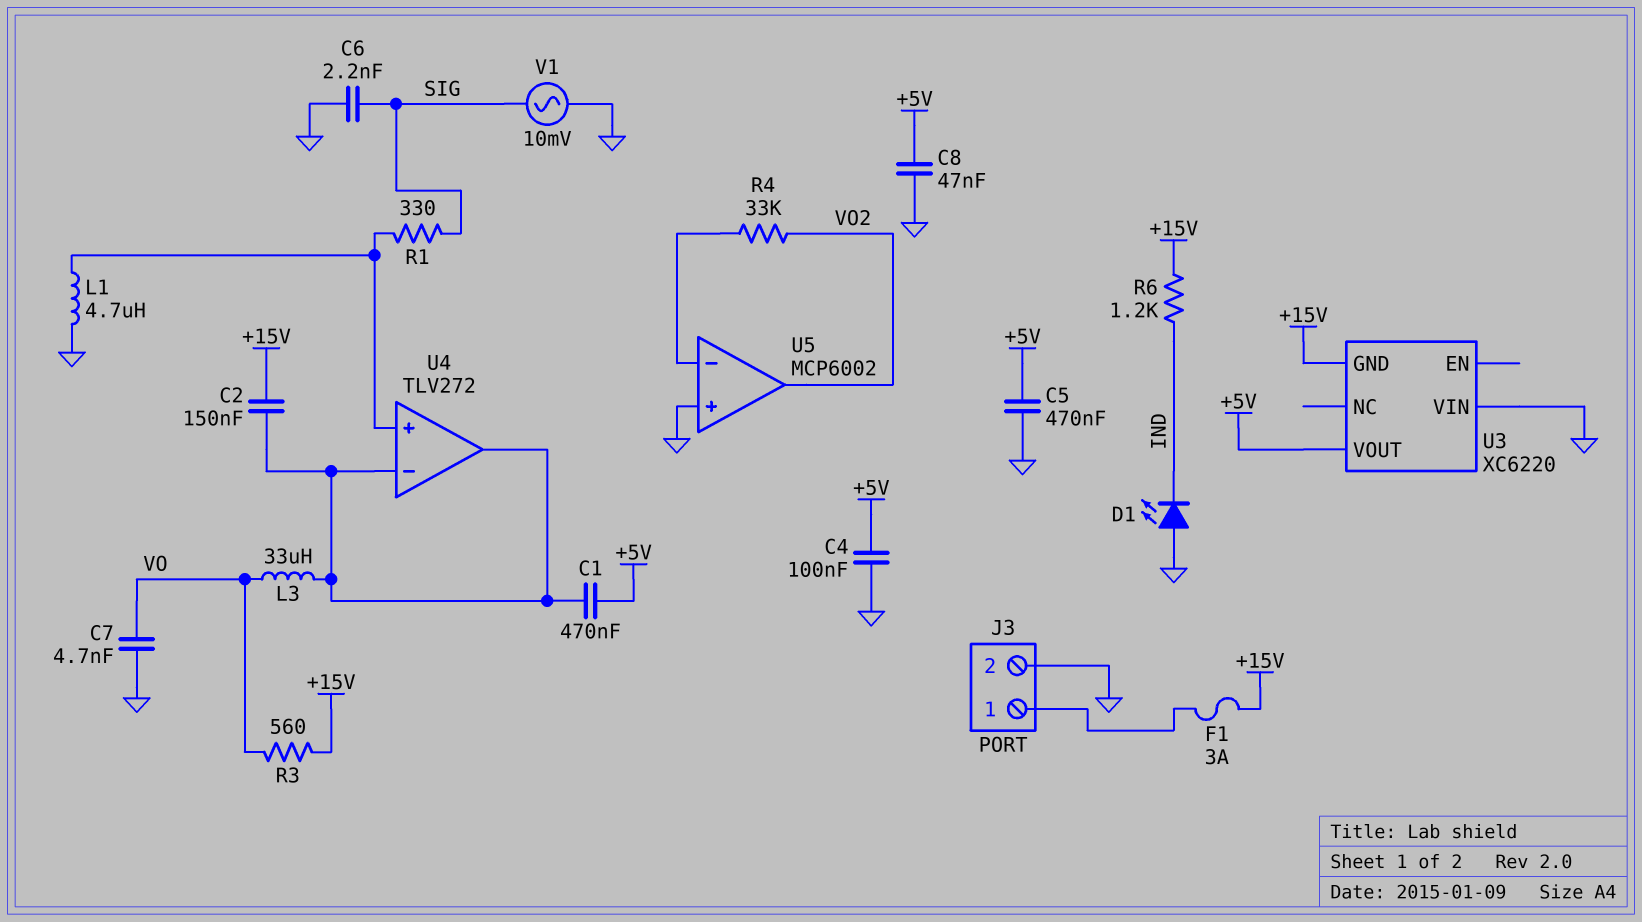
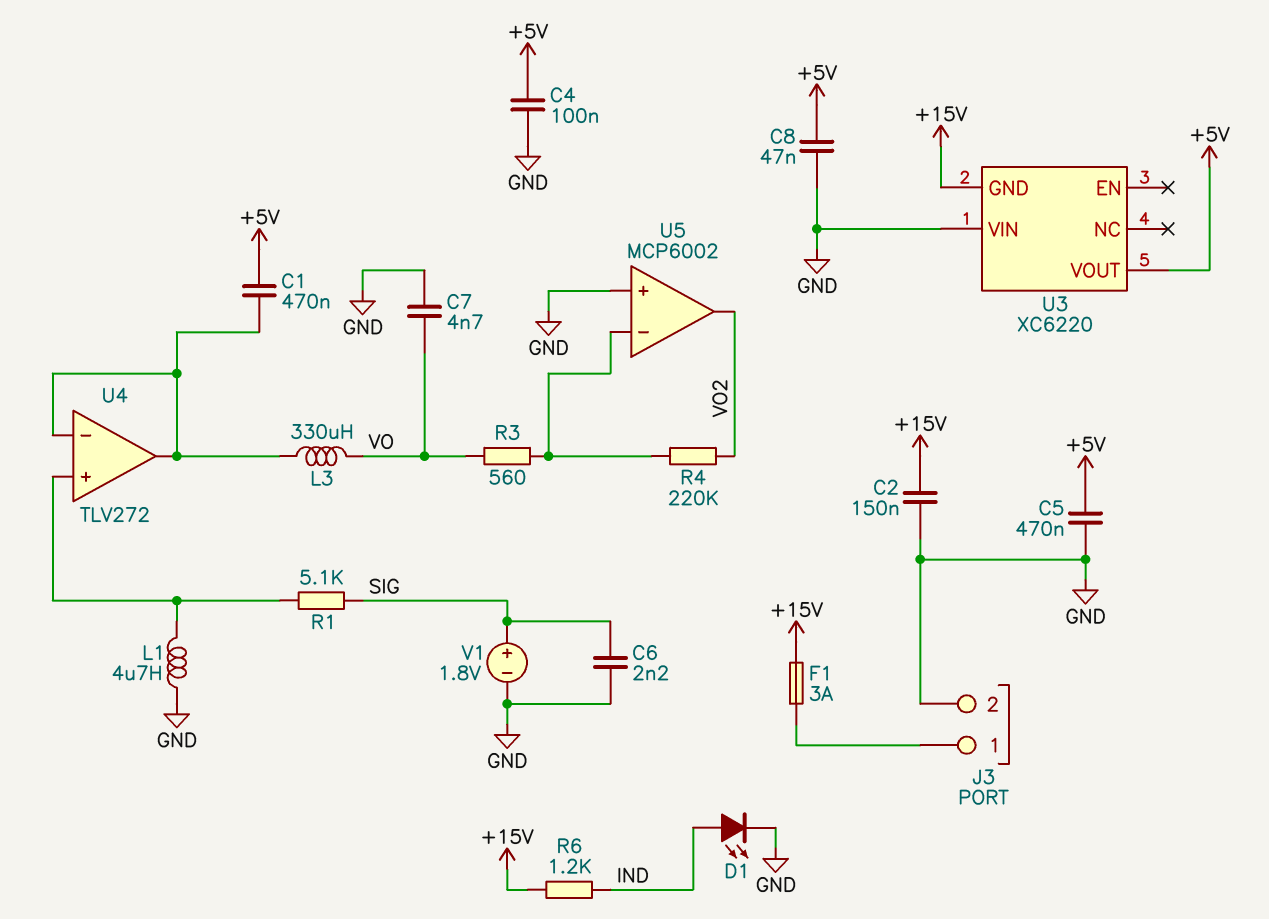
C2: 150nF (+15V, U4/in-) -> 150nF (+15V, GND)
D1: LED (A GND, K IND) -> LED (A IND, K GND)
L3: 33uH (U4/in-, VO) -> 330uH (U4/in-, VO)
R1: 330 (SIG, U4/in+) -> 5.1k (SIG, U4/in+)
R3: 560 (+15V, VO) -> 560 (U5/in-, VO)
R4: 33k (U5/in-, VO2) -> 220k (U5/in-, VO2)
V1: AC 10mV (GND, SIG) -> 1.8V (plus SIG, minus GND)

